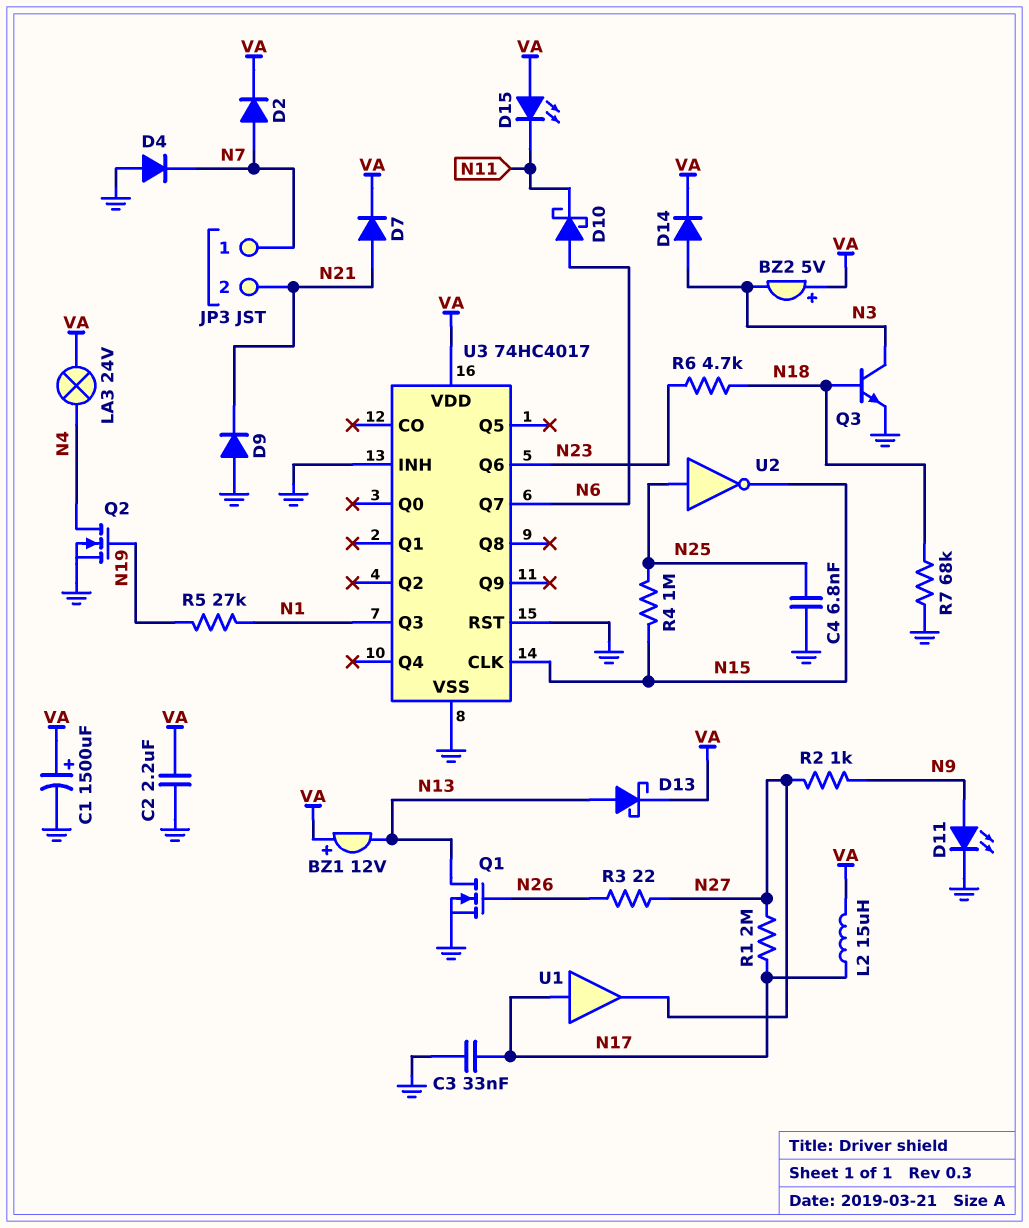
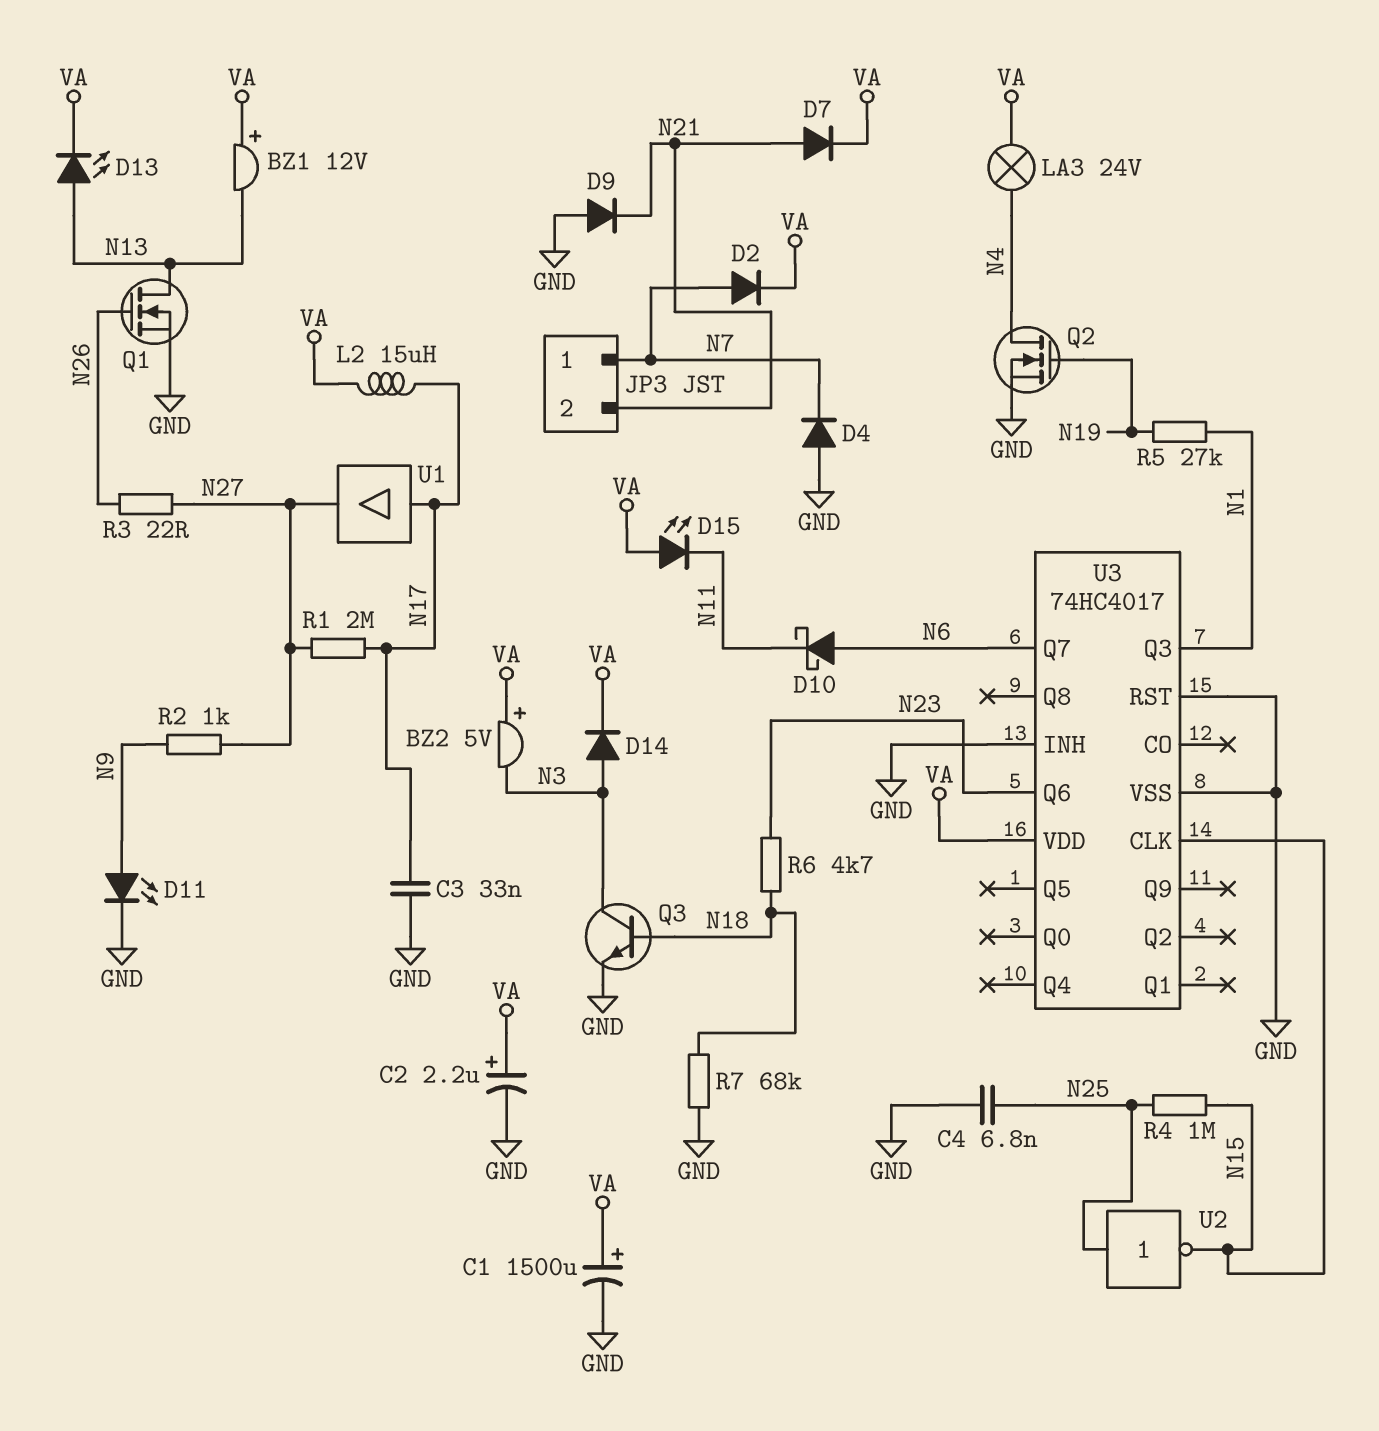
C2: 2.2uF (GND, VA) -> 2.2uF (plus VA, minus GND)
D13: schottky (A N13, K VA) -> LED (A N13, K VA)

